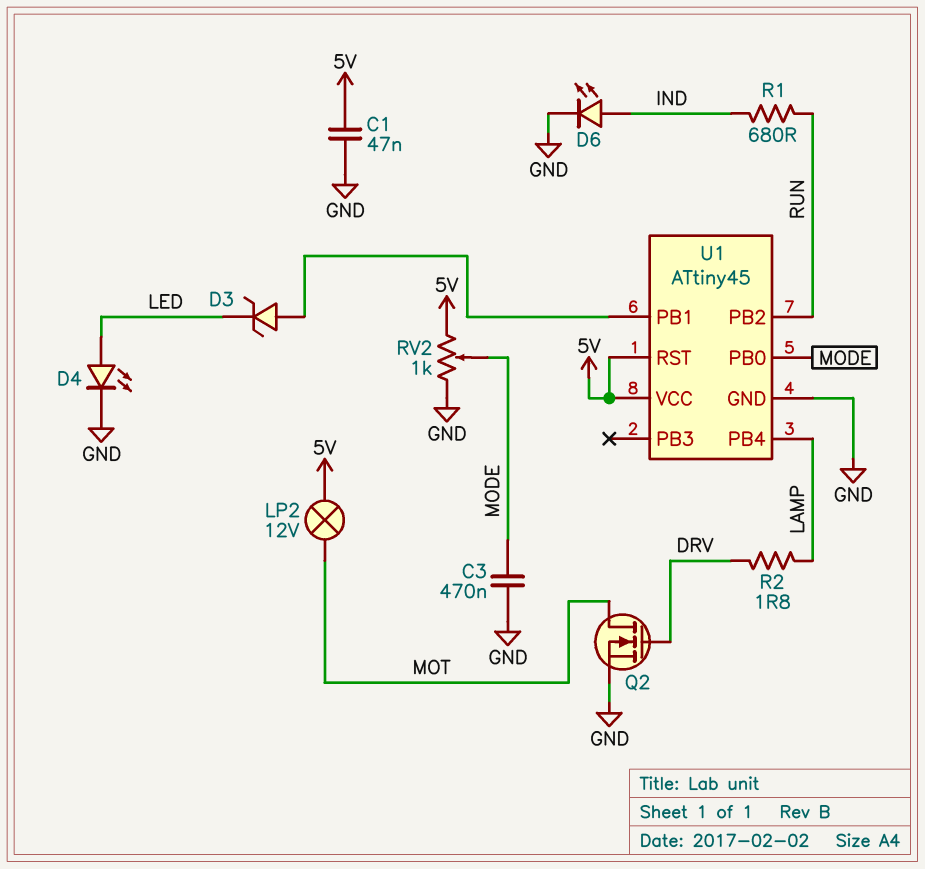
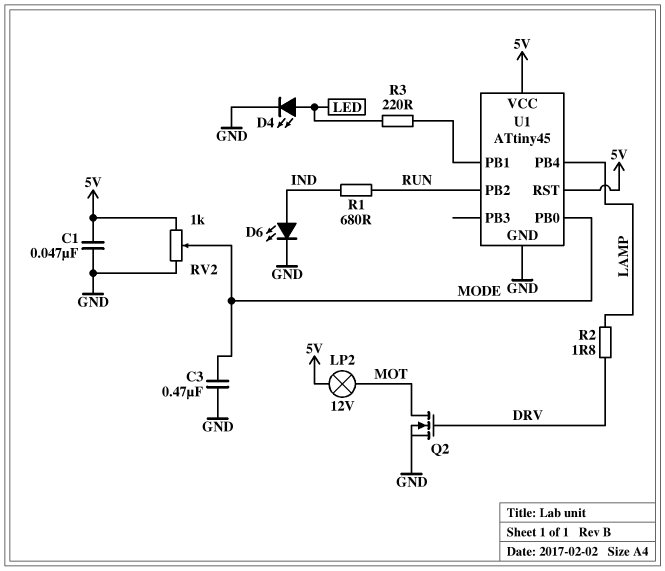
D3: zener (A U1/PB1, K LED) -> none
R3: none -> 220 (LED, U1/PB1)

